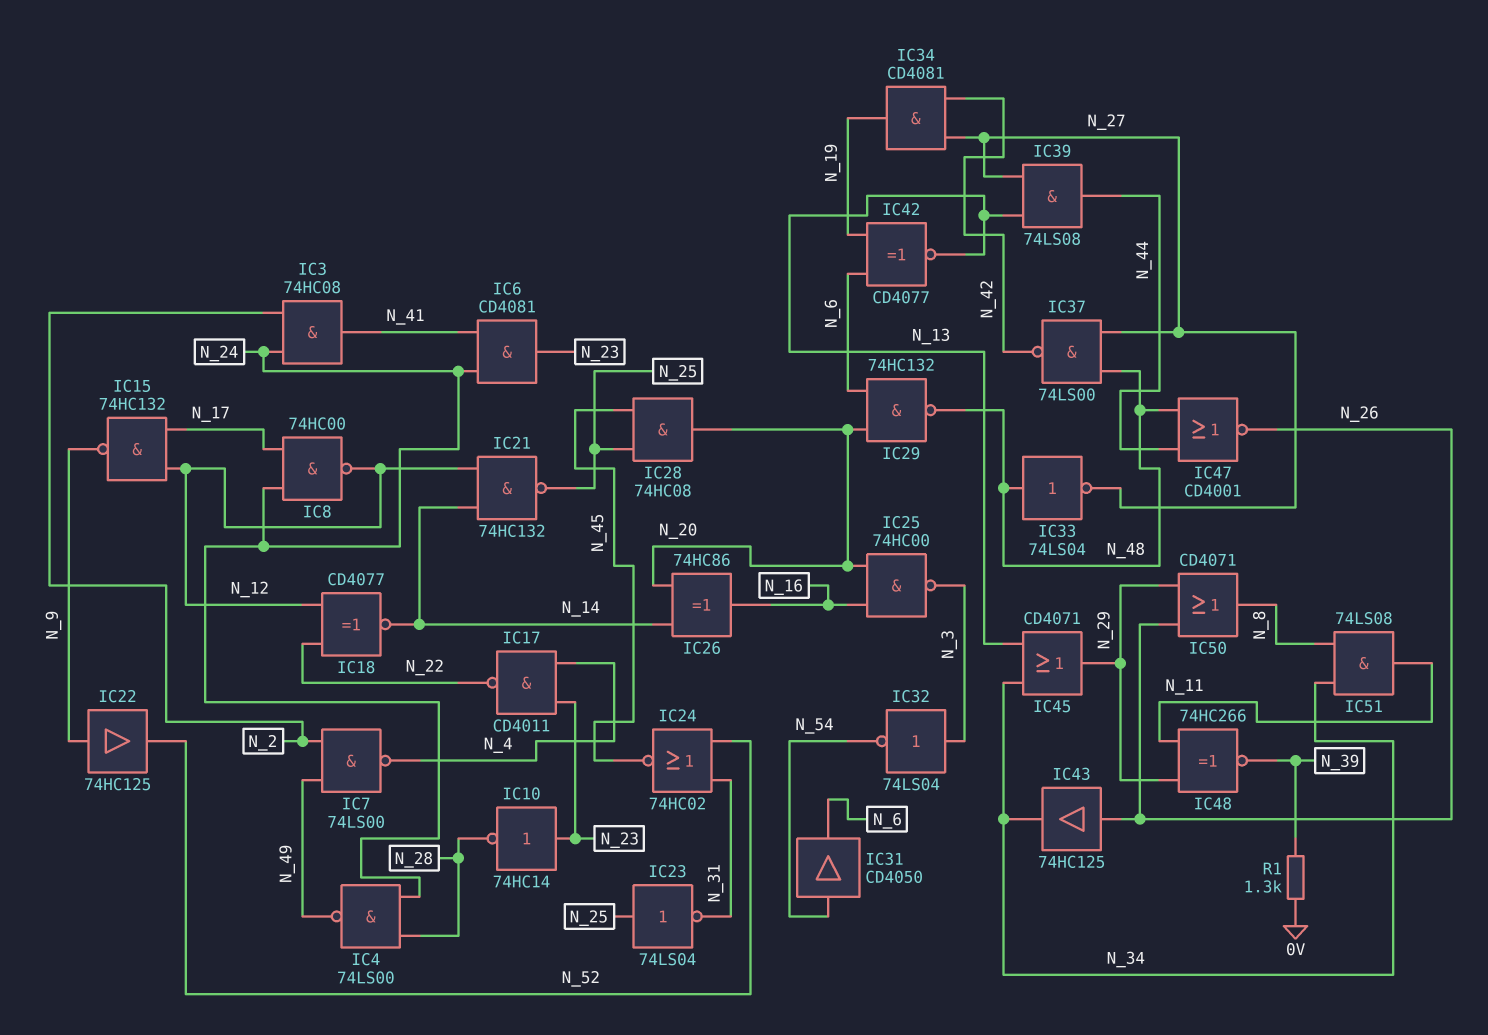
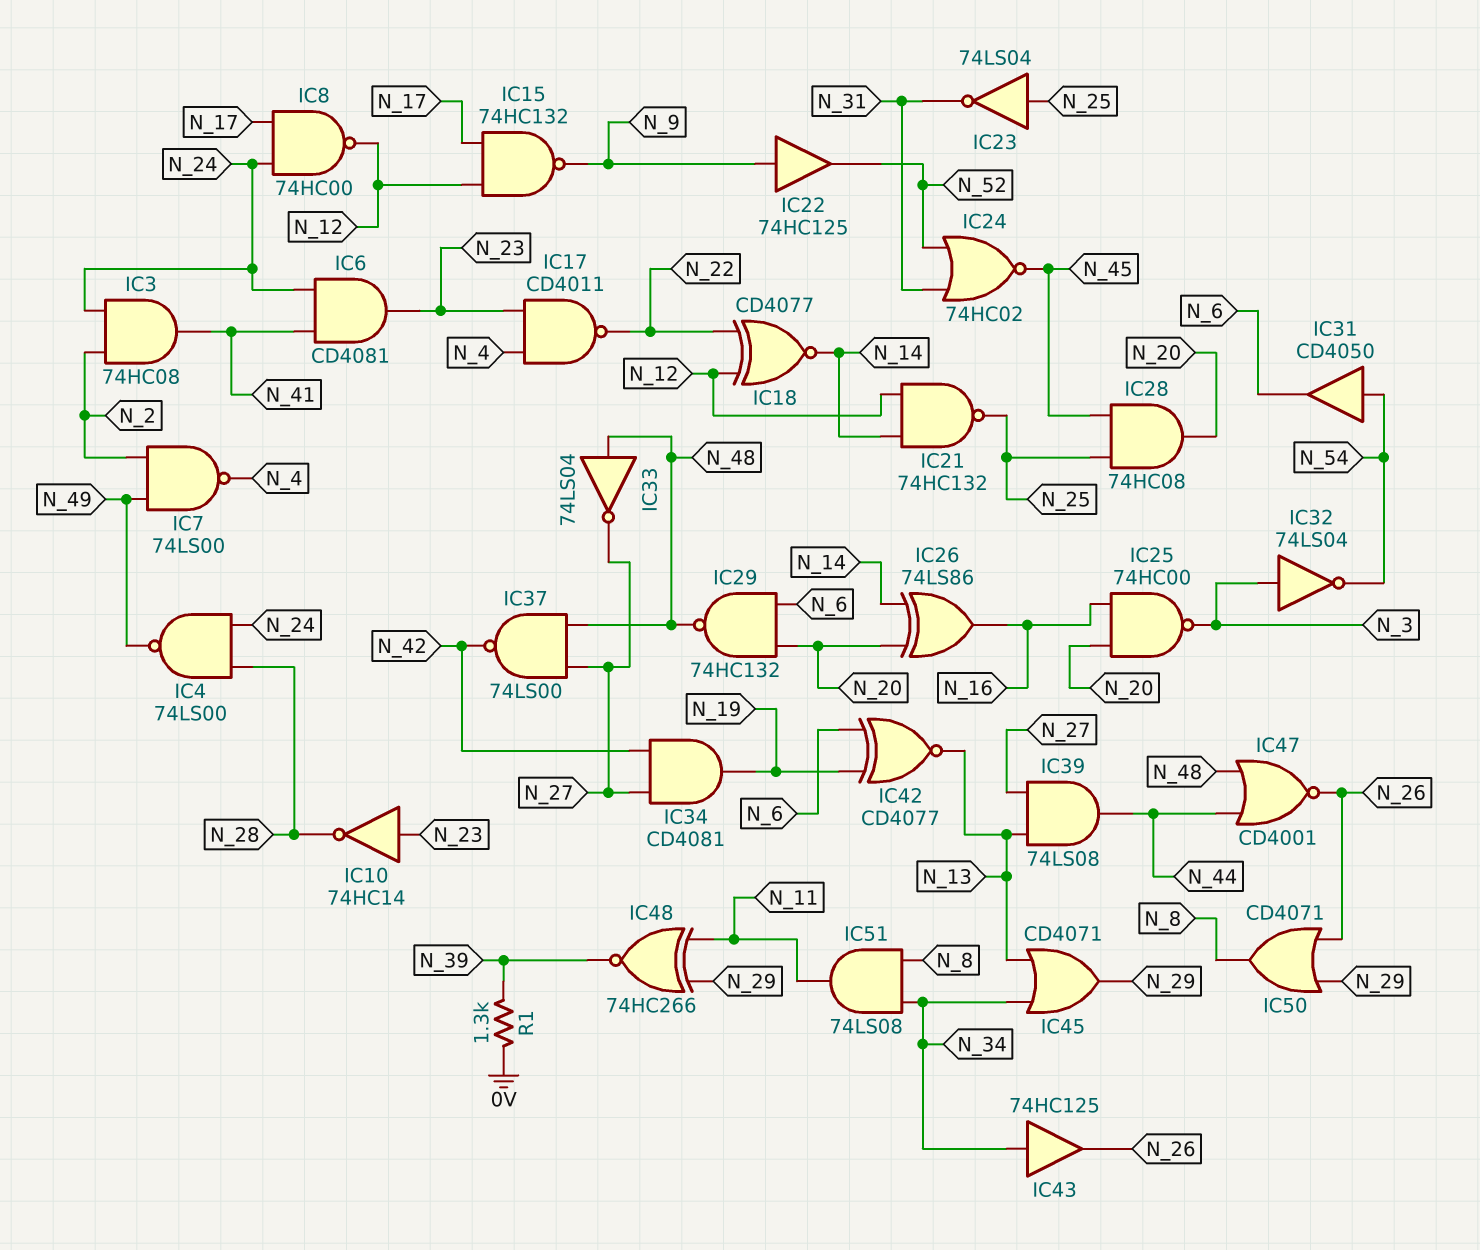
IC26: XOR 74HC86 (in N_14, in N_20, out N_16) -> XOR 74LS86 (in N_14, in N_20, out N_16)
IC43: buffer 74HC125 (in N_26, out N_34) -> buffer 74HC125 (in N_34, out N_26)

